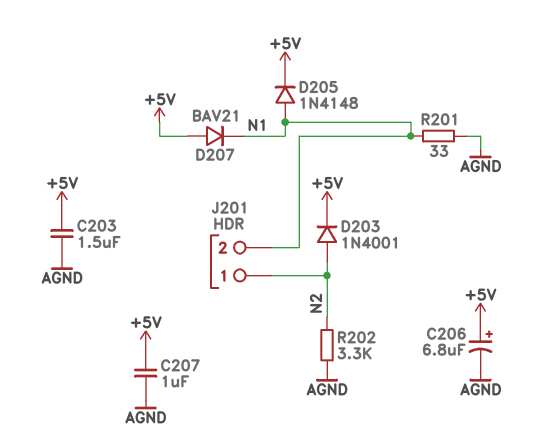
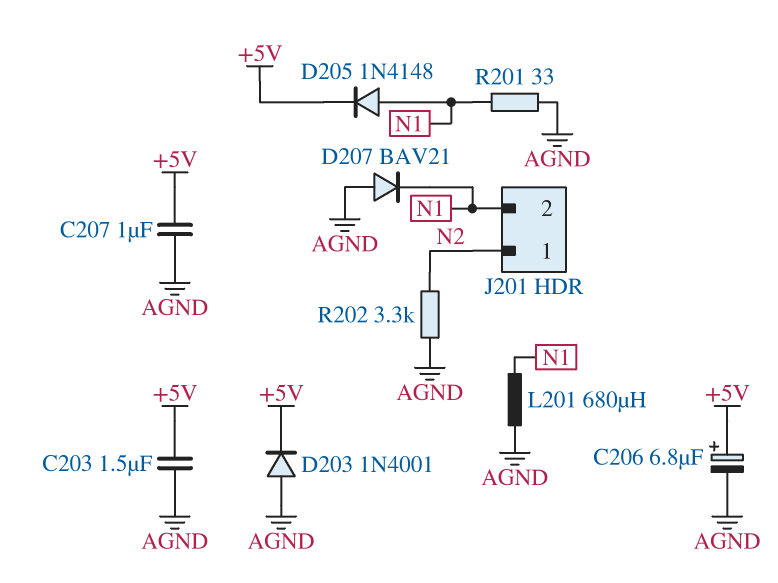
D203: diode 1N4001 (A N2, K +5V) -> diode 1N4001 (A AGND, K +5V)
D207: diode BAV21 (A +5V, K N1) -> diode BAV21 (A AGND, K N1)
L201: none -> 680uH (AGND, N1)

